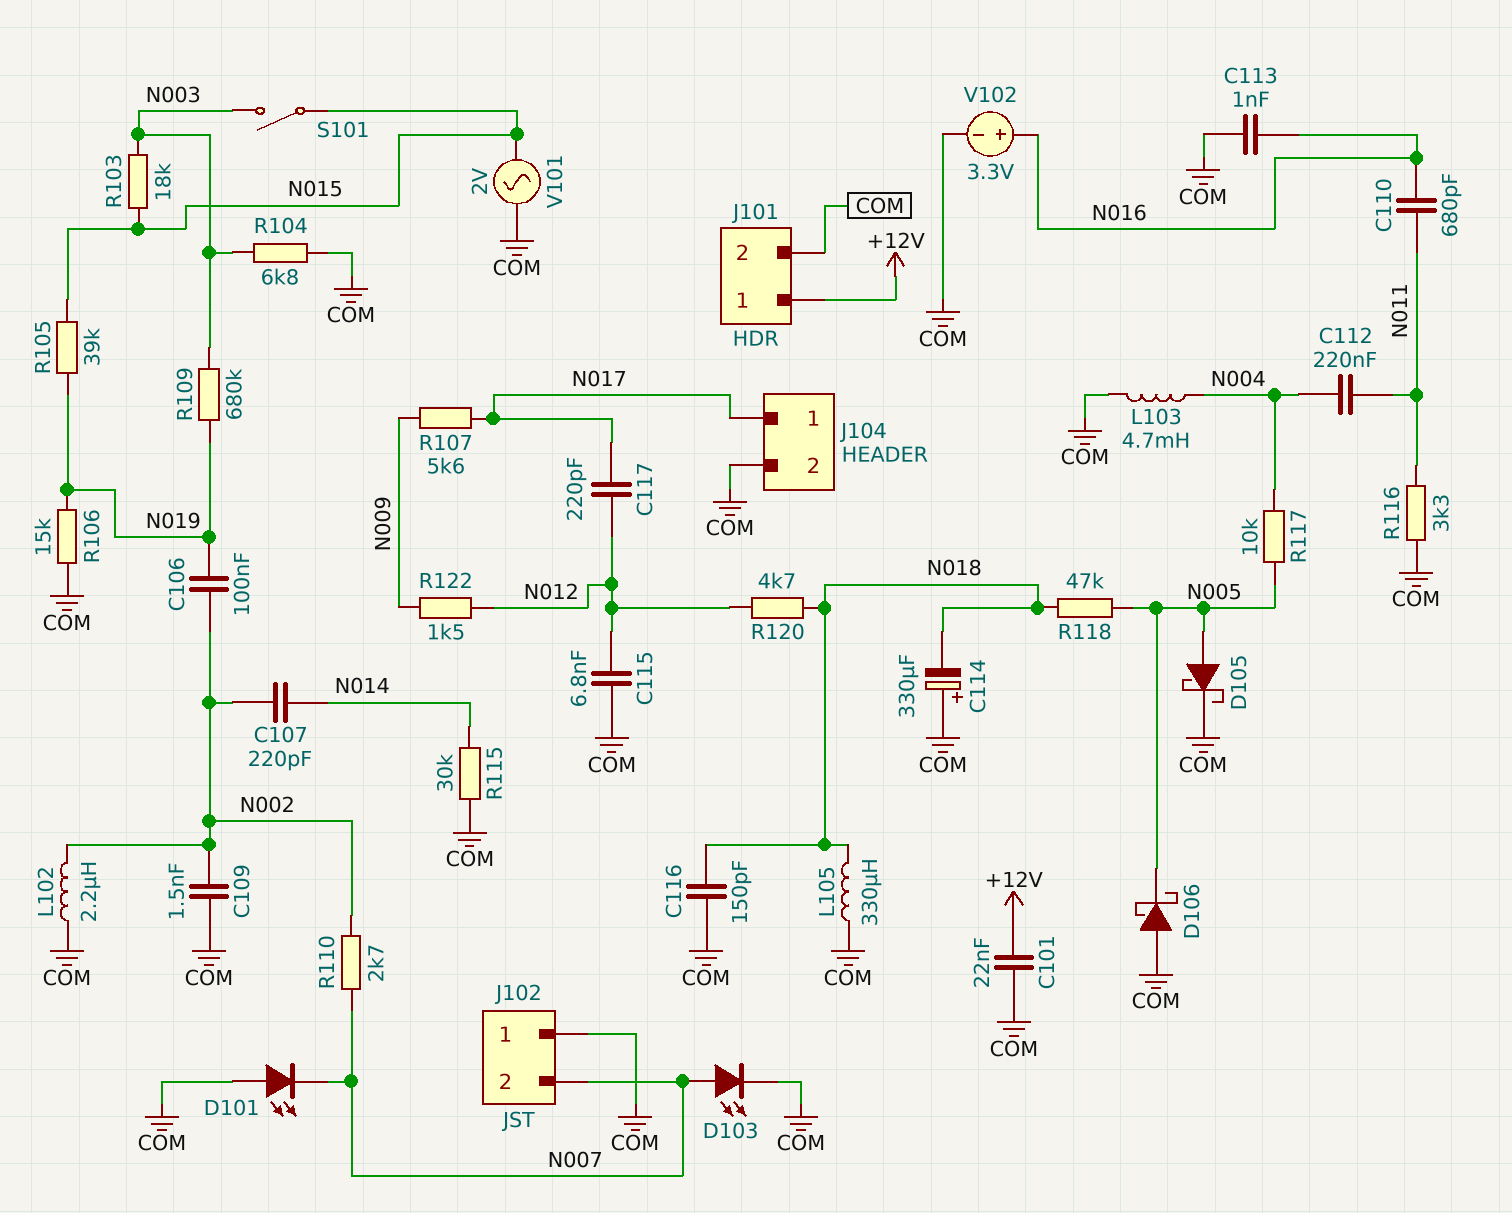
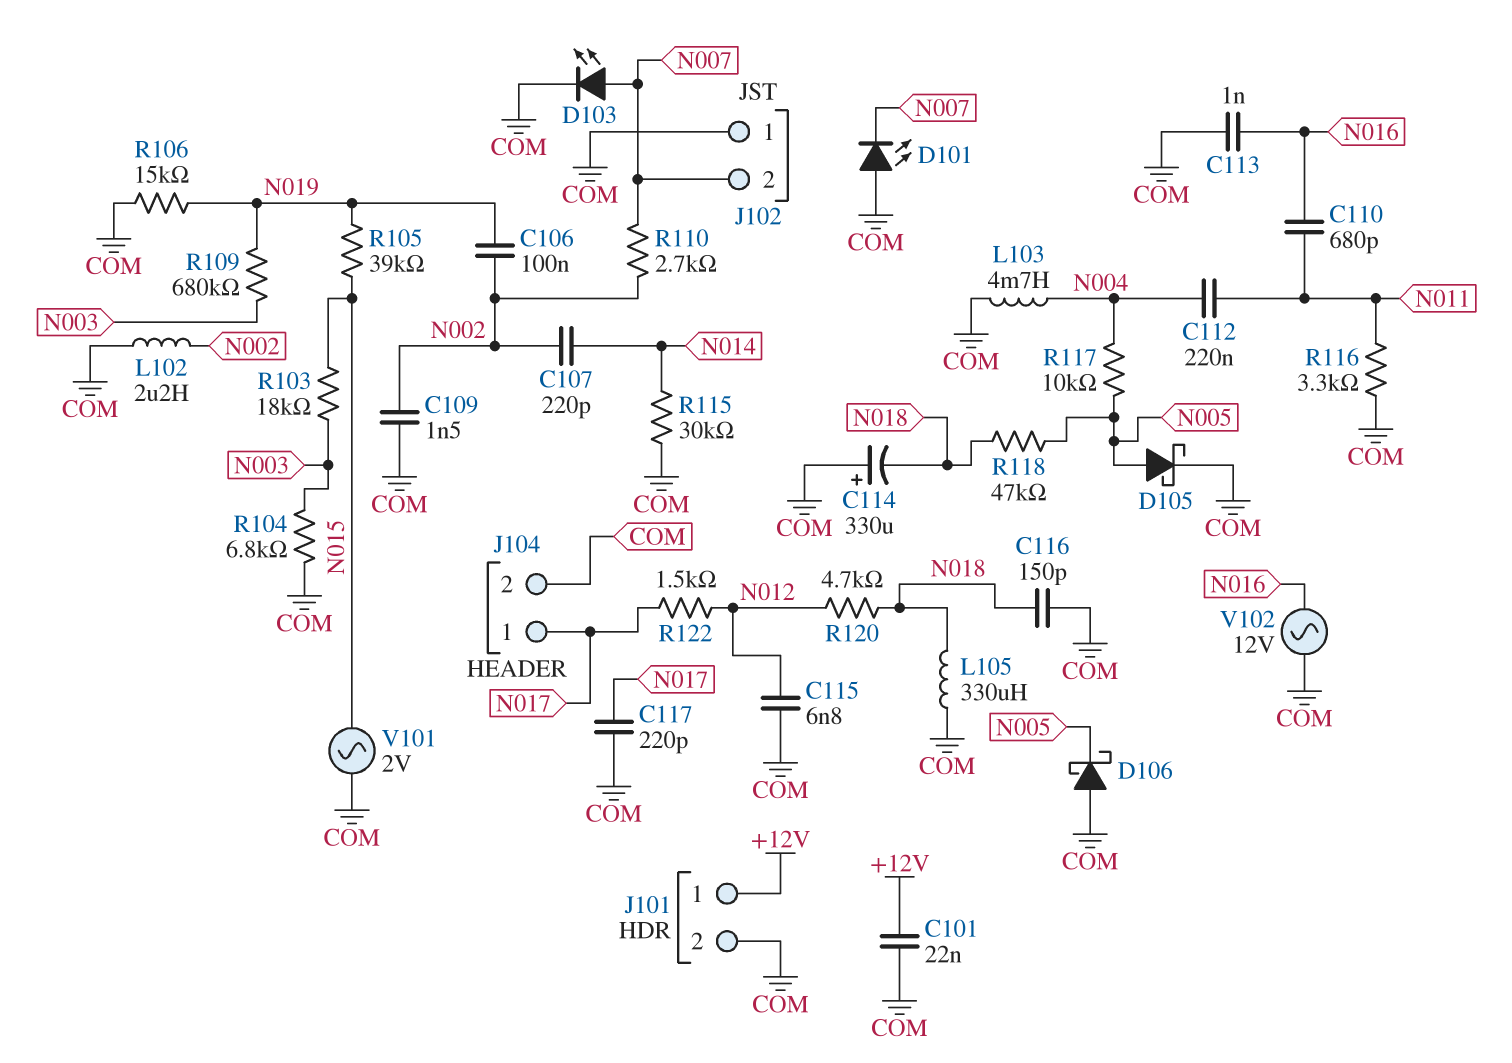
C117: 220pF (N012, N017) -> 220pF (COM, N017)
R107: 5.6k (N009, N017) -> none
R122: 1.5k (N009, N012) -> 1.5k (N012, N017)
S101: switch (N003, N015) -> none
V102: 3.3V (plus N016, minus COM) -> AC 12V (COM, N016)

